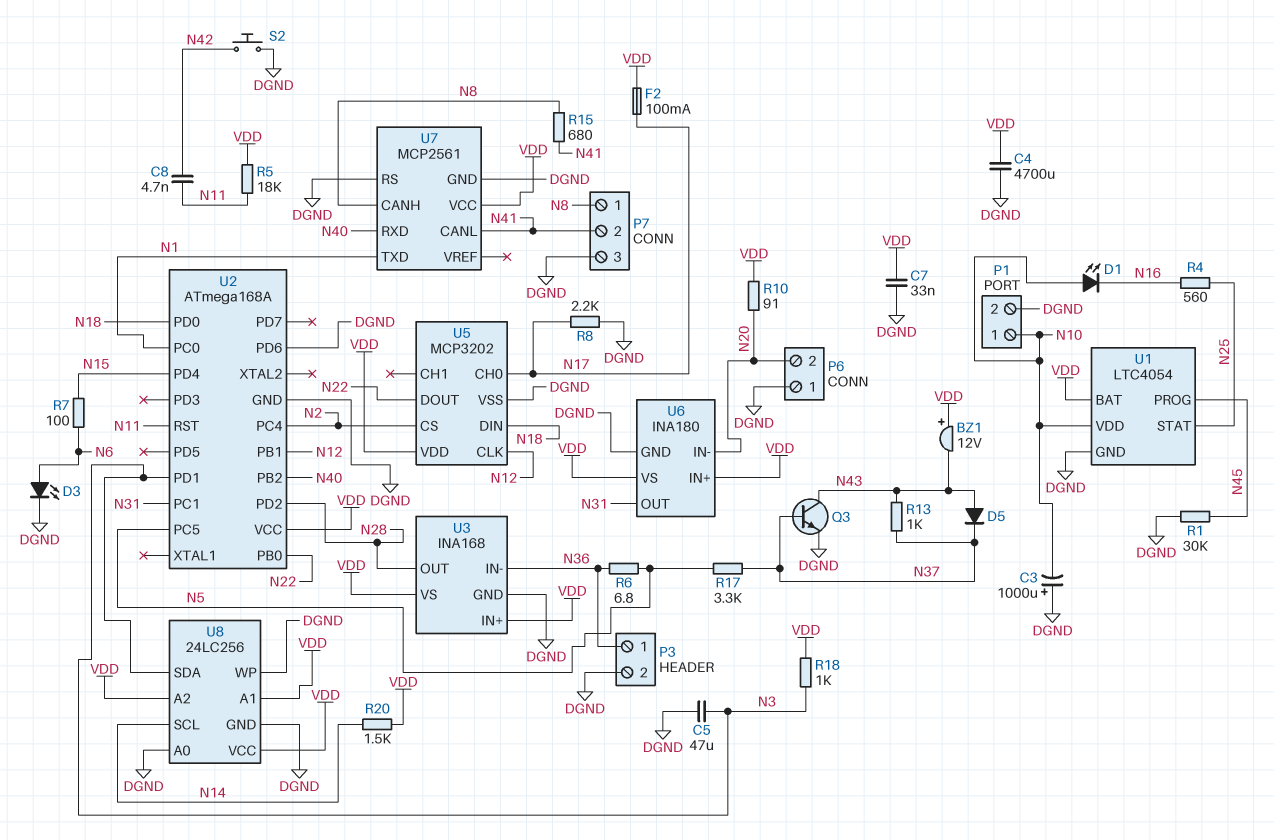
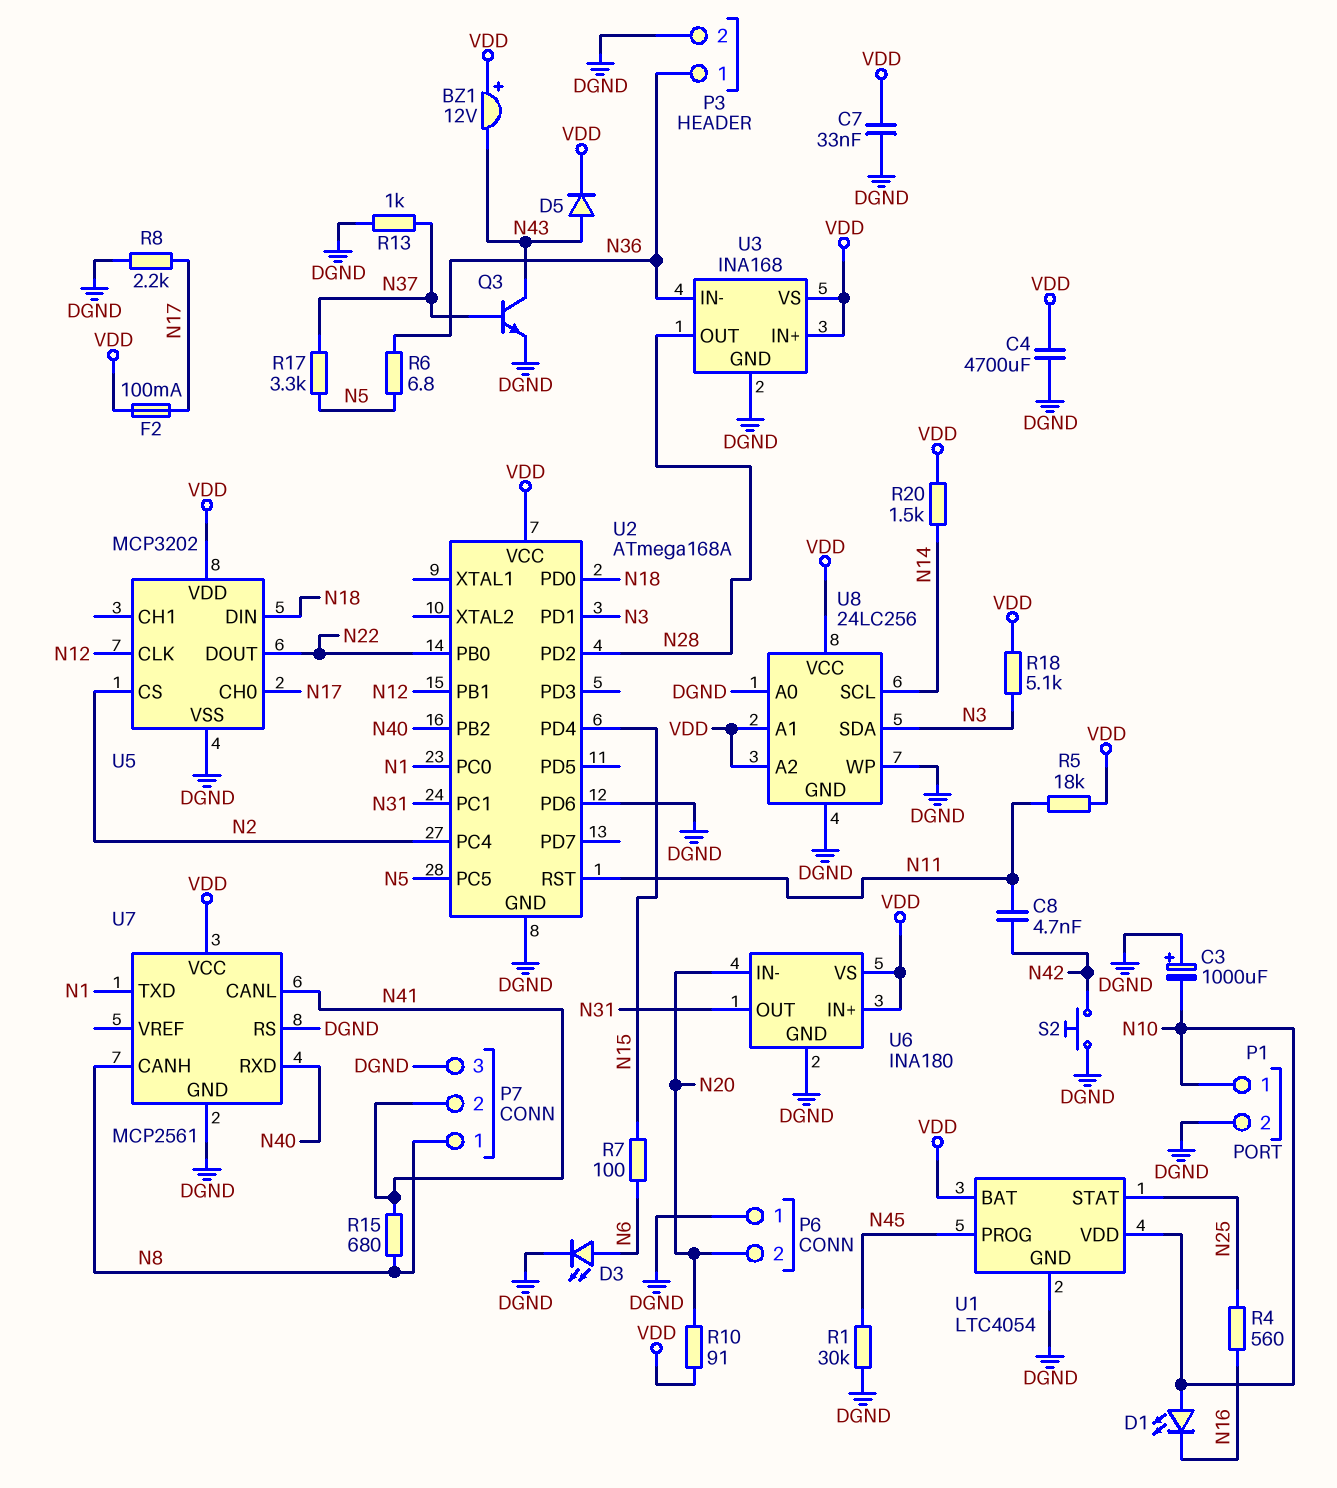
C5: 47uF (DGND, N3) -> none
D5: diode (A N43, K N37) -> diode (A N43, K VDD)
R13: 1k (N37, N43) -> 1k (DGND, N37)
R18: 1k (N3, VDD) -> 5.1k (N3, VDD)

